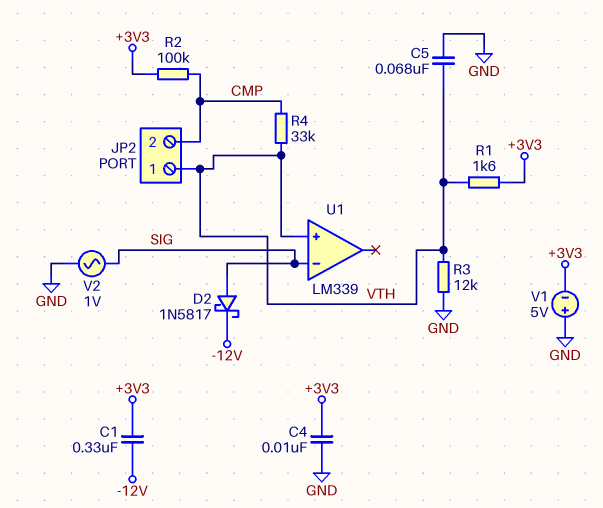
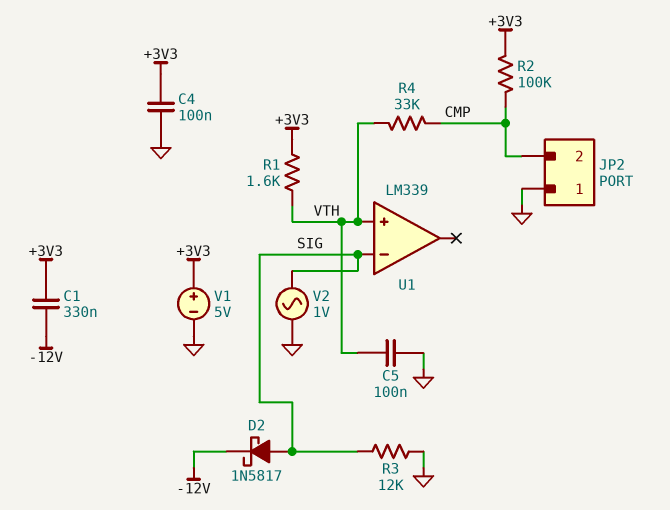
C4: 10nF (+3V3, GND) -> 100nF (+3V3, GND)
C5: 68nF (GND, VTH) -> 100nF (GND, VTH)
JP2 pin 1: VTH -> GND
R3: 12k (GND, VTH) -> 12k (GND, SIG)
V1: 5V (plus GND, minus +3V3) -> 5V (plus +3V3, minus GND)

